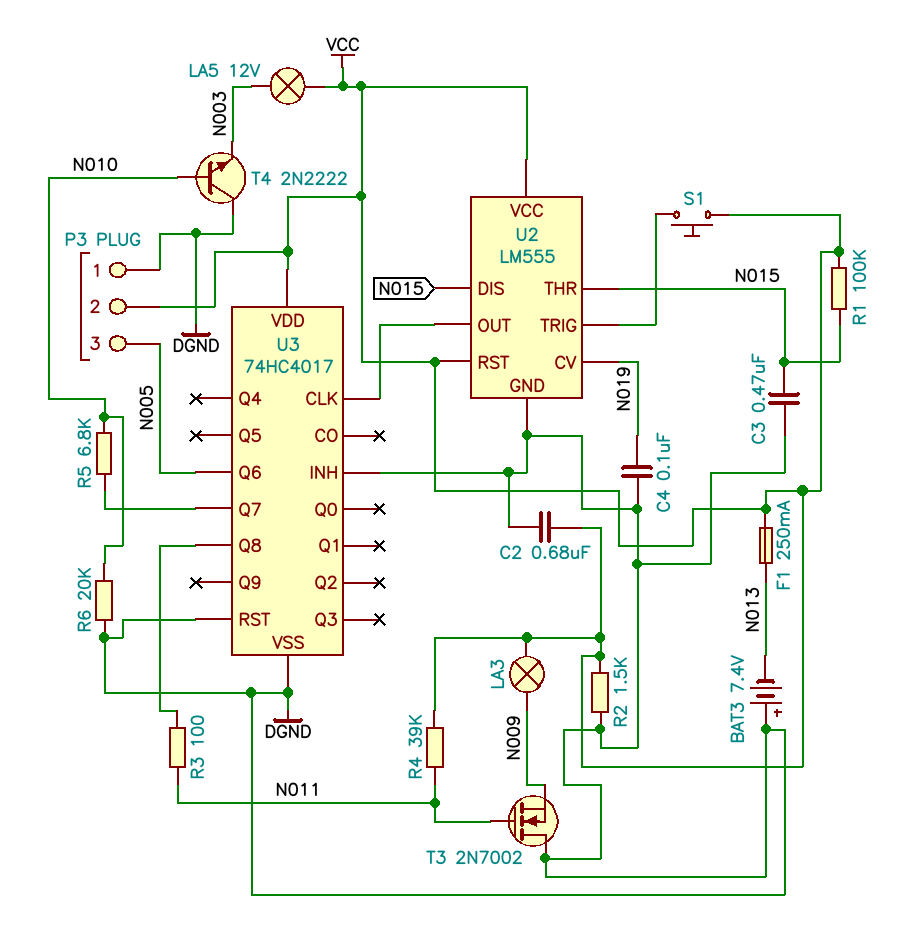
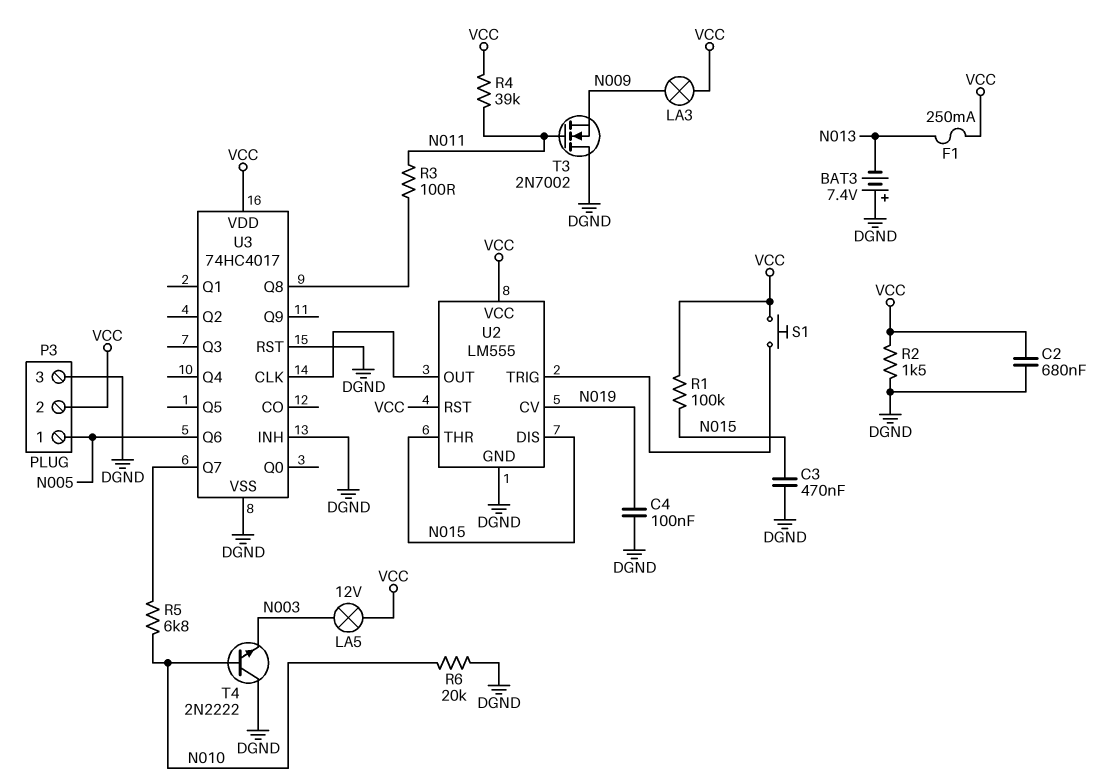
P3 pin 1: DGND -> N005
P3 pin 3: N005 -> DGND

